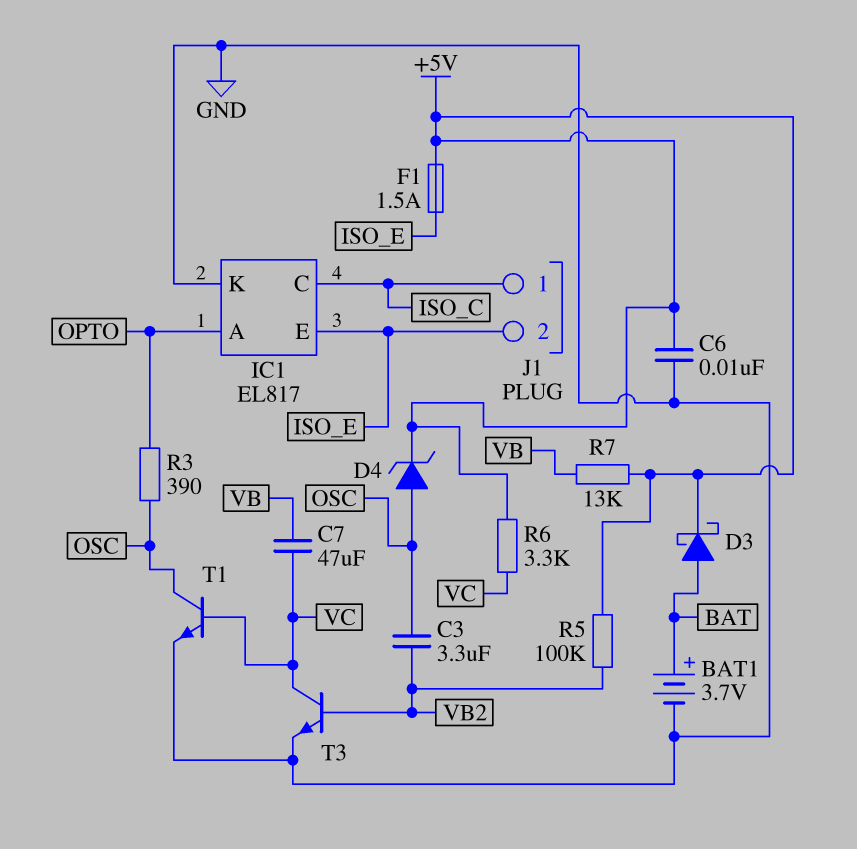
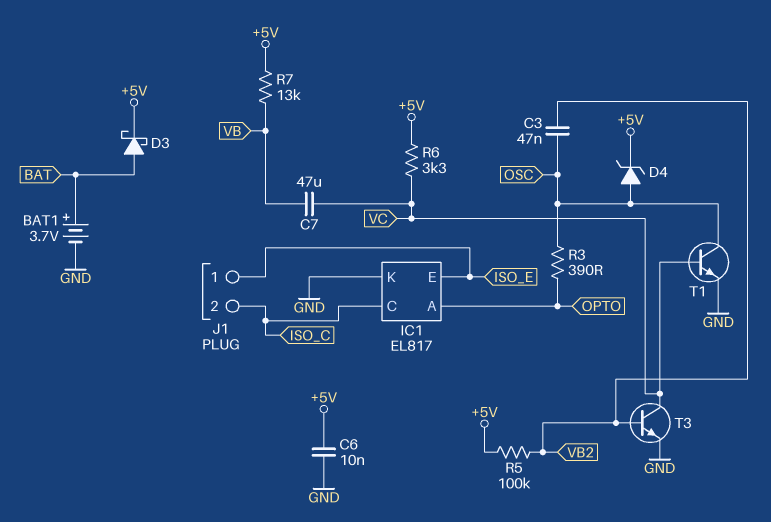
C3: 3.3uF (OSC, VB2) -> 47nF (OSC, VB2)
F1: 1.5A (+5V, ISO_E) -> none
J1 pin 1: ISO_C -> ISO_E
J1 pin 2: ISO_E -> ISO_C

